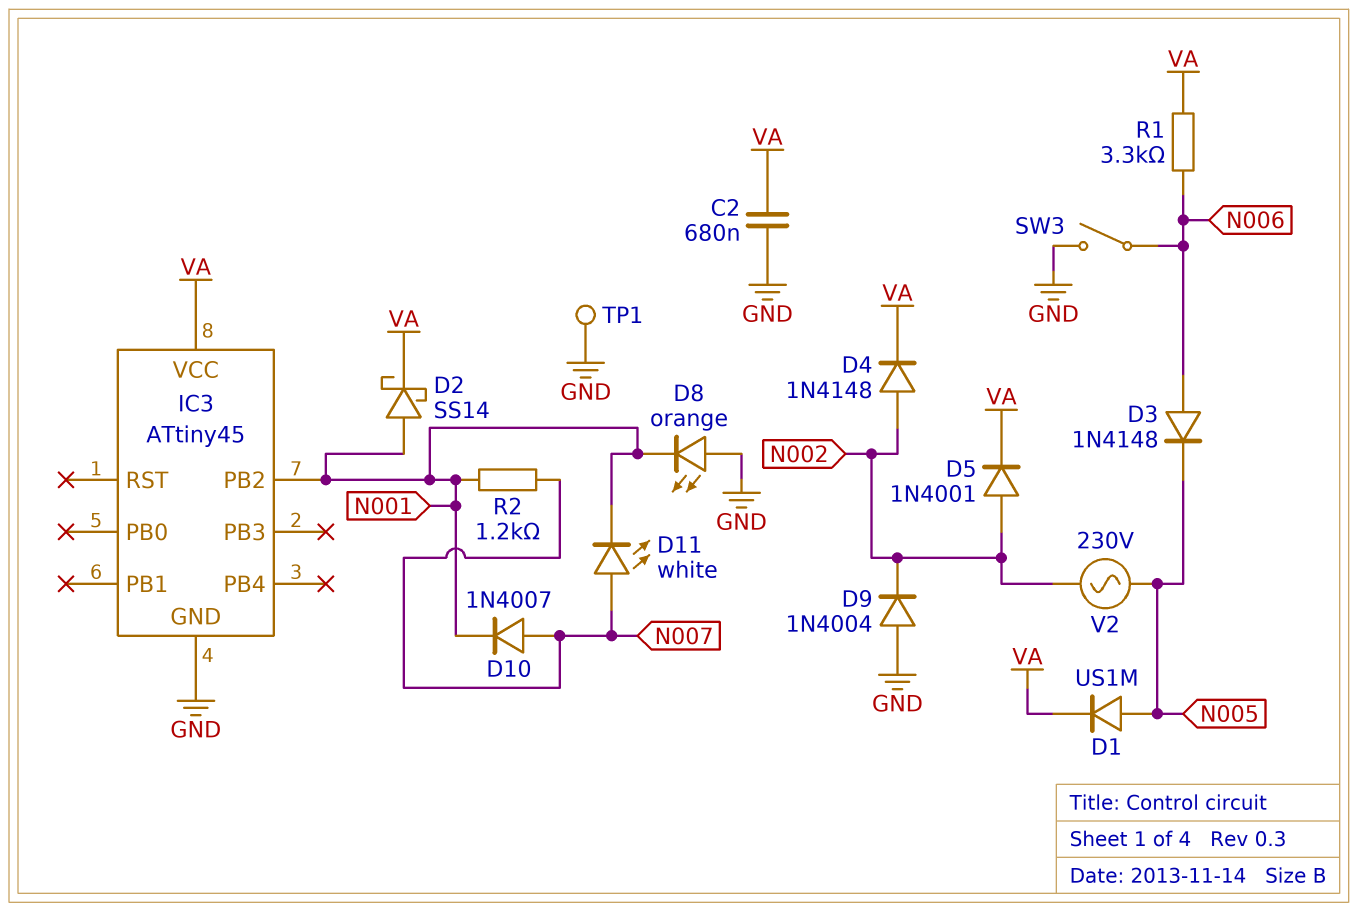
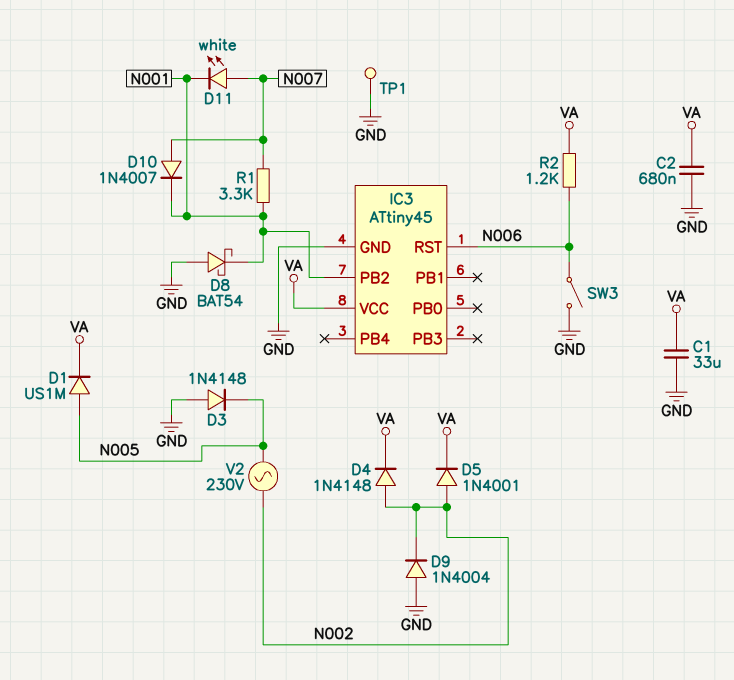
C1: none -> 33uF (GND, VA)
D2: schottky SS14 (A N001, K VA) -> none
D3: diode 1N4148 (A N006, K N005) -> diode 1N4148 (A GND, K N005)
D8: LED orange (A GND, K N001) -> schottky BAT54 (A GND, K N001)
IC3 pin RST: none -> N006
R1: 3.3k (N006, VA) -> 3.3k (N001, N007)
R2: 1.2k (N001, N007) -> 1.2k (N006, VA)

